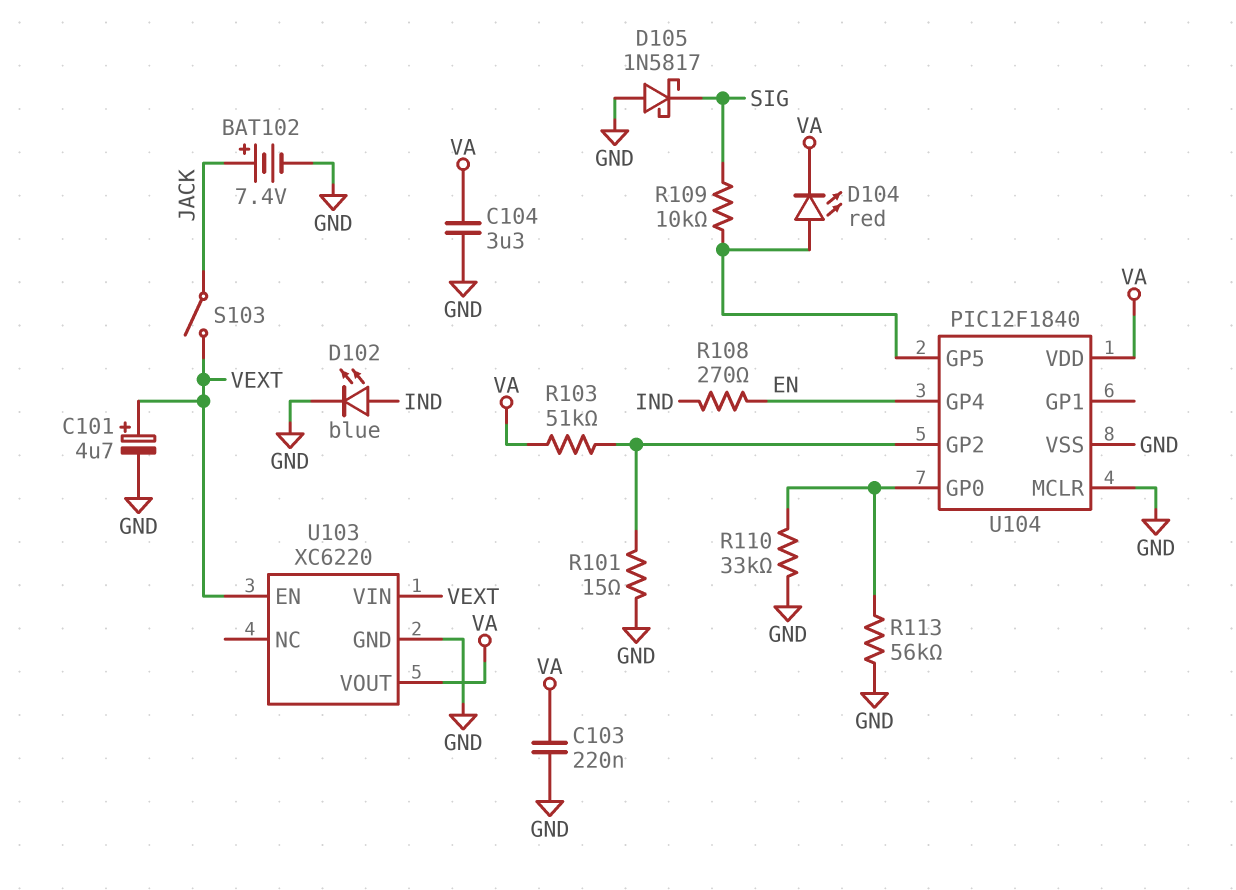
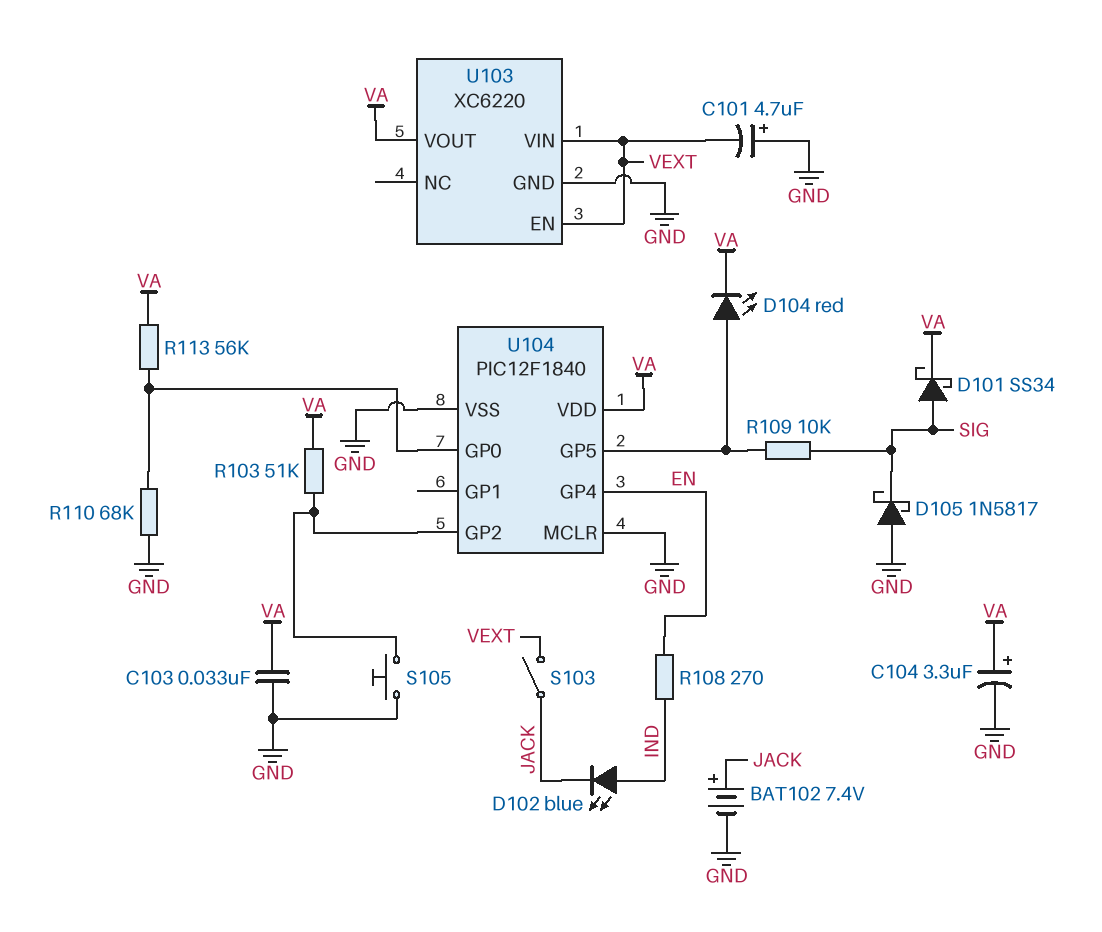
C101: 4.7uF (plus VEXT, minus GND) -> 4.7uF (plus GND, minus VEXT)
C103: 220nF (GND, VA) -> 33nF (GND, VA)
C104: 3.3uF (GND, VA) -> 3.3uF (plus VA, minus GND)
D101: none -> schottky SS34 (A SIG, K VA)
D102: LED blue (A IND, K GND) -> LED blue (A IND, K JACK)
R101: 15 (GND, U104/GP2) -> none
R110: 33k (GND, U104/GP0) -> 68k (GND, U104/GP0)
R113: 56k (GND, U104/GP0) -> 56k (U104/GP0, VA)
S105: none -> button (GND, U104/GP2)

